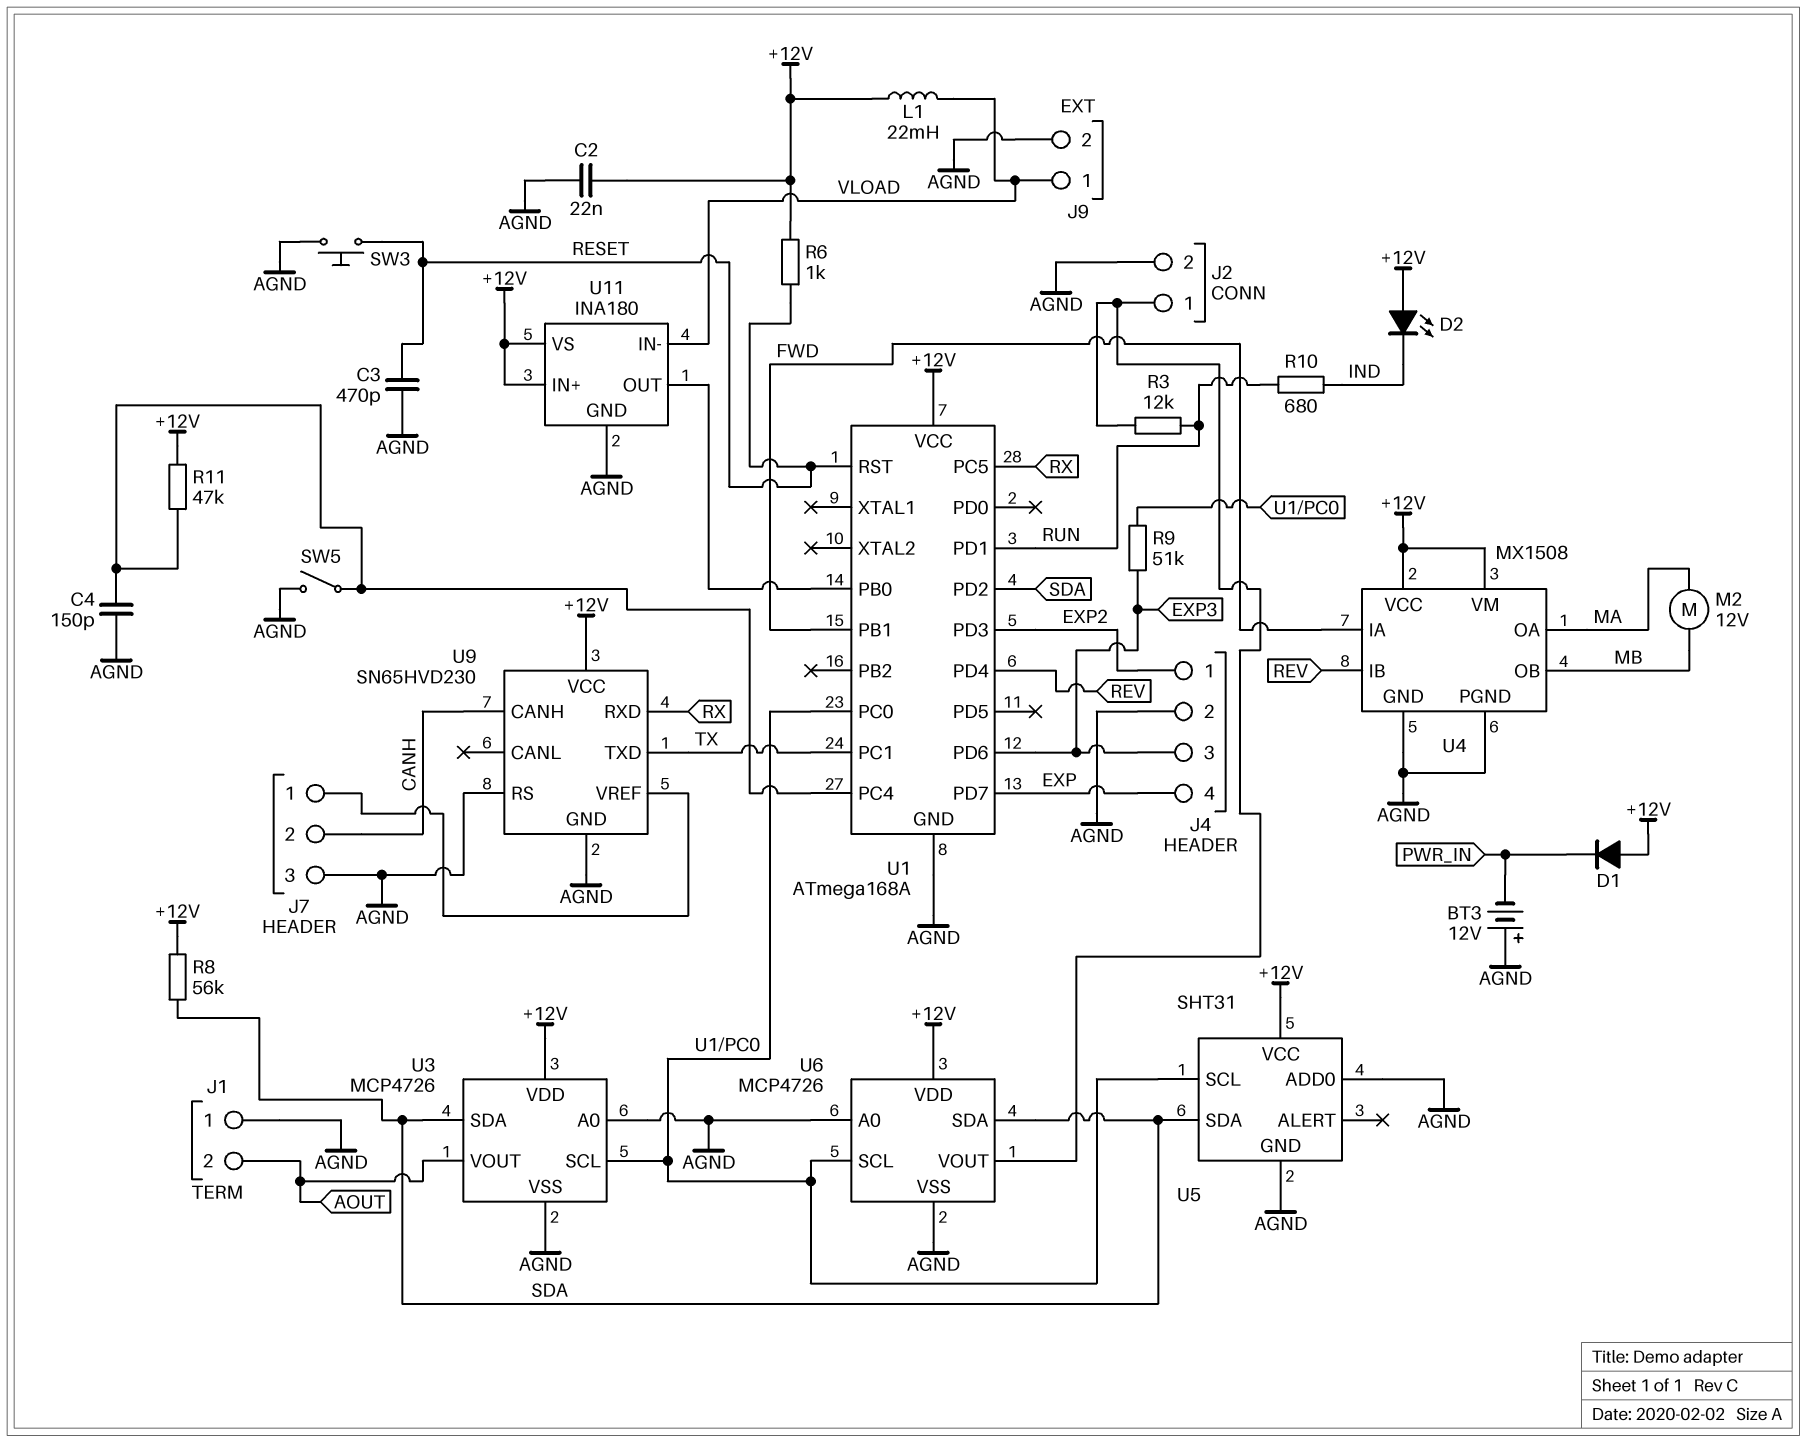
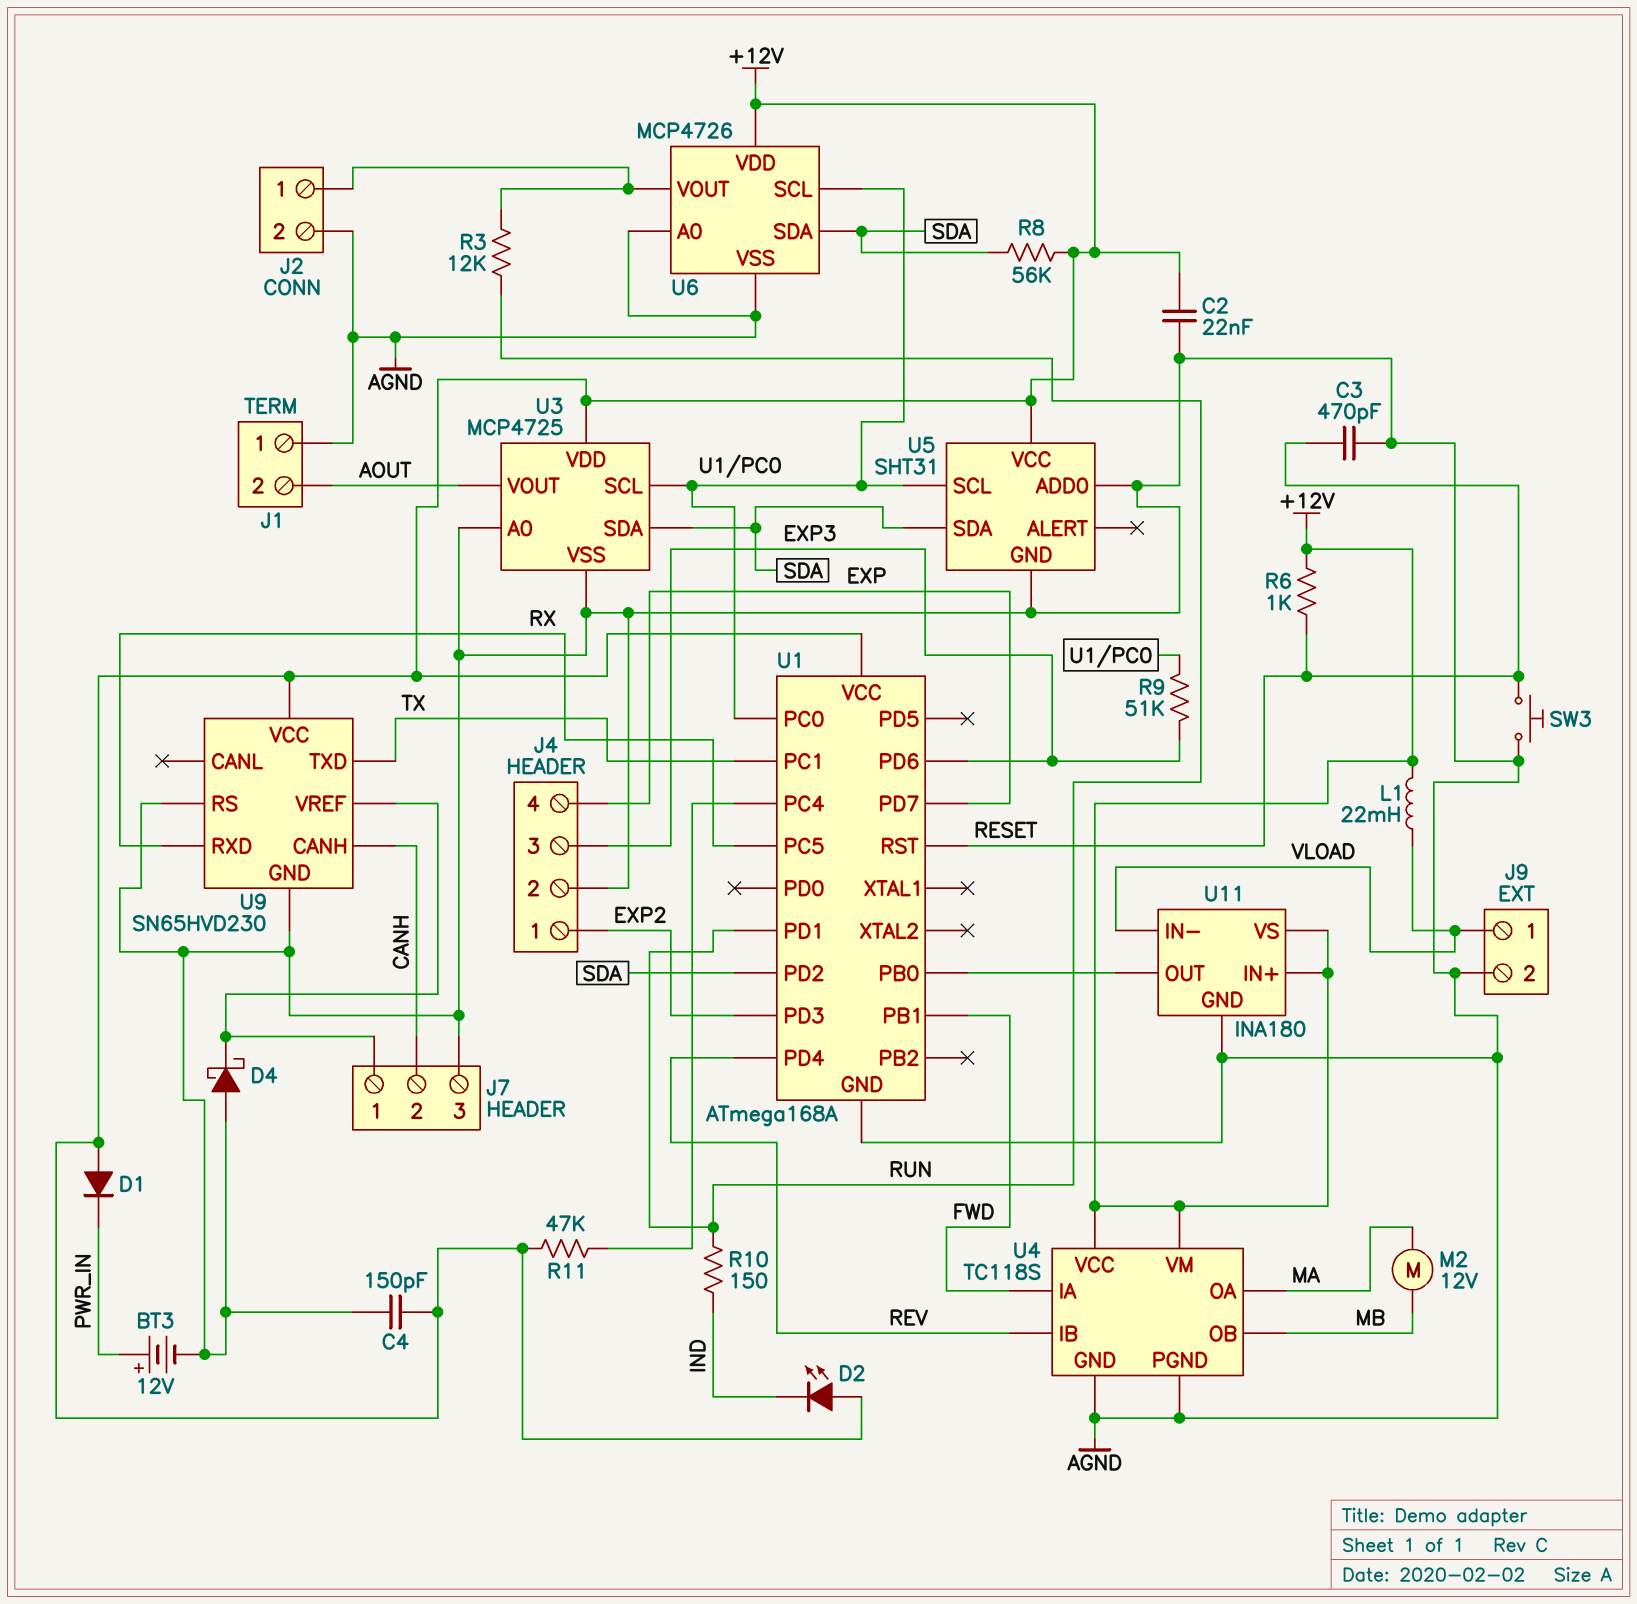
BT3: 12V (plus AGND, minus PWR_IN) -> 12V (plus PWR_IN, minus AGND)
C4: 150pF (AGND, U1/PC4) -> 150pF (+12V, AGND)
D4: none -> schottky (A AGND, K J7/1)
R10: 680 (IND, RUN) -> 150 (IND, RUN)
SW5: switch (AGND, U1/PC4) -> none
U3: MCP4726 -> MCP4725
U4: MX1508 -> TC118S

